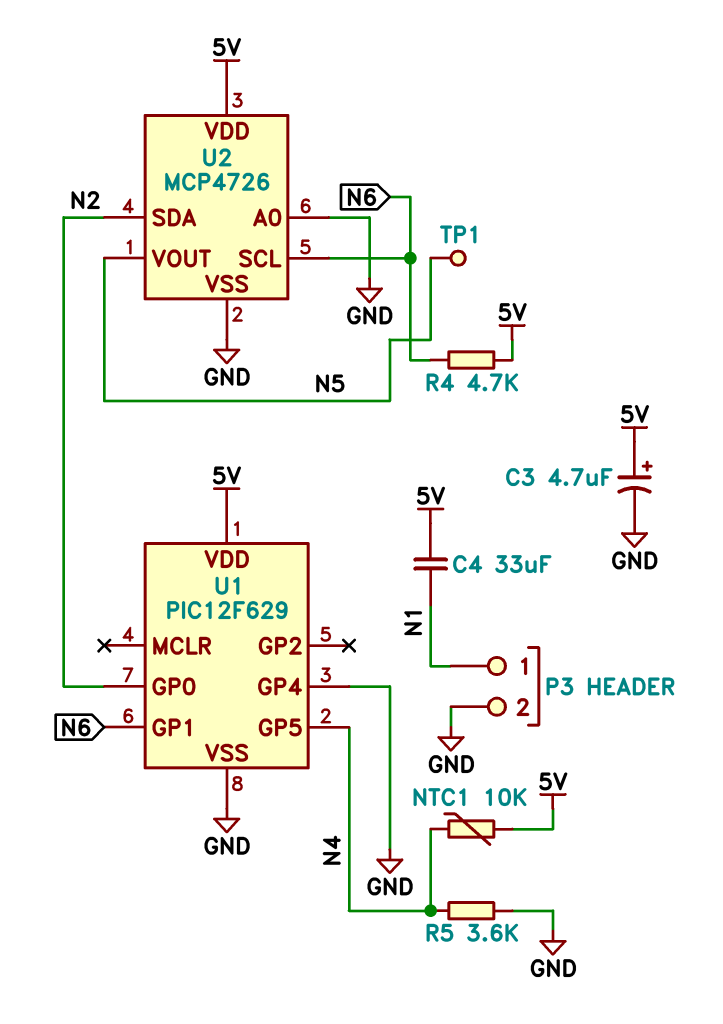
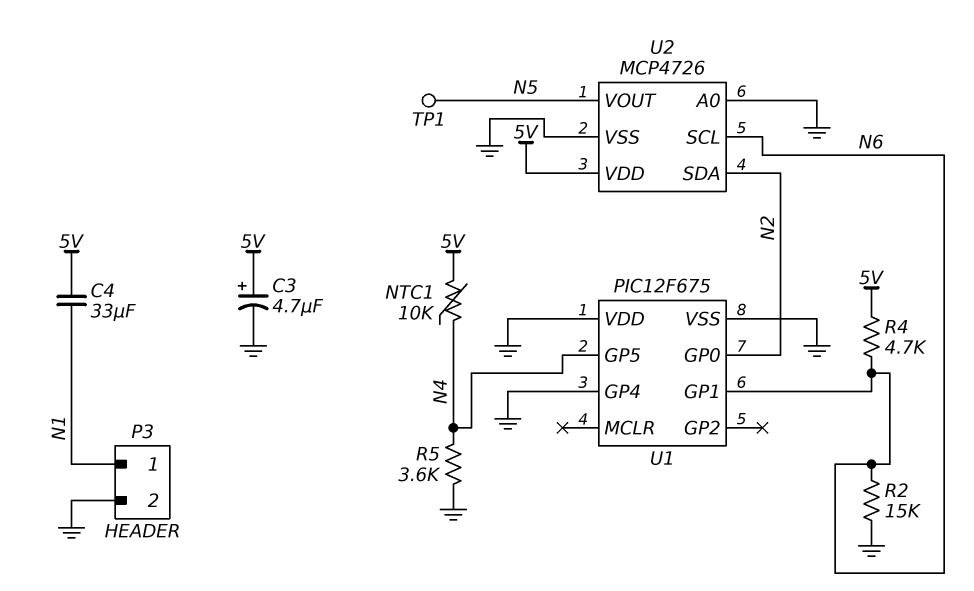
R2: none -> 15k (GND, N6)
U1: PIC12F629 -> PIC12F675
U1 pin VDD: 5V -> GND

